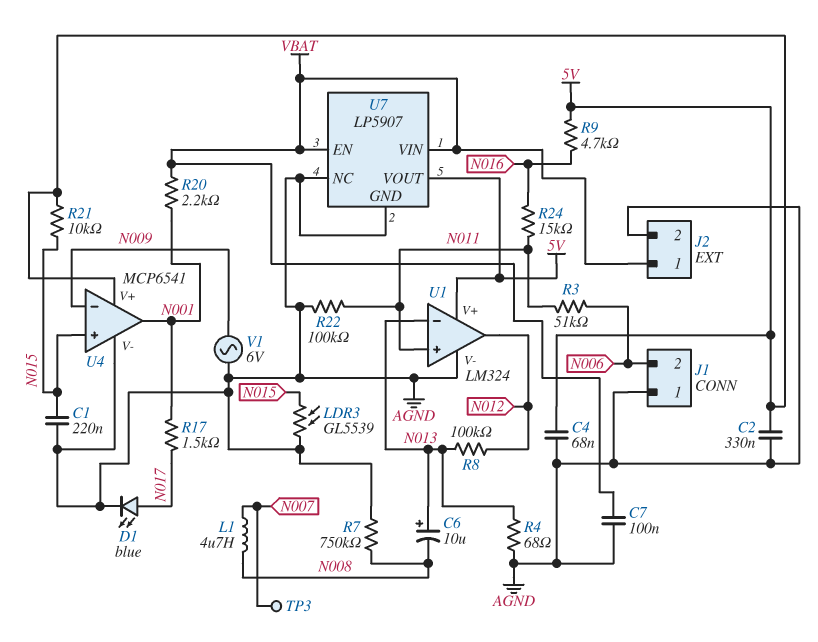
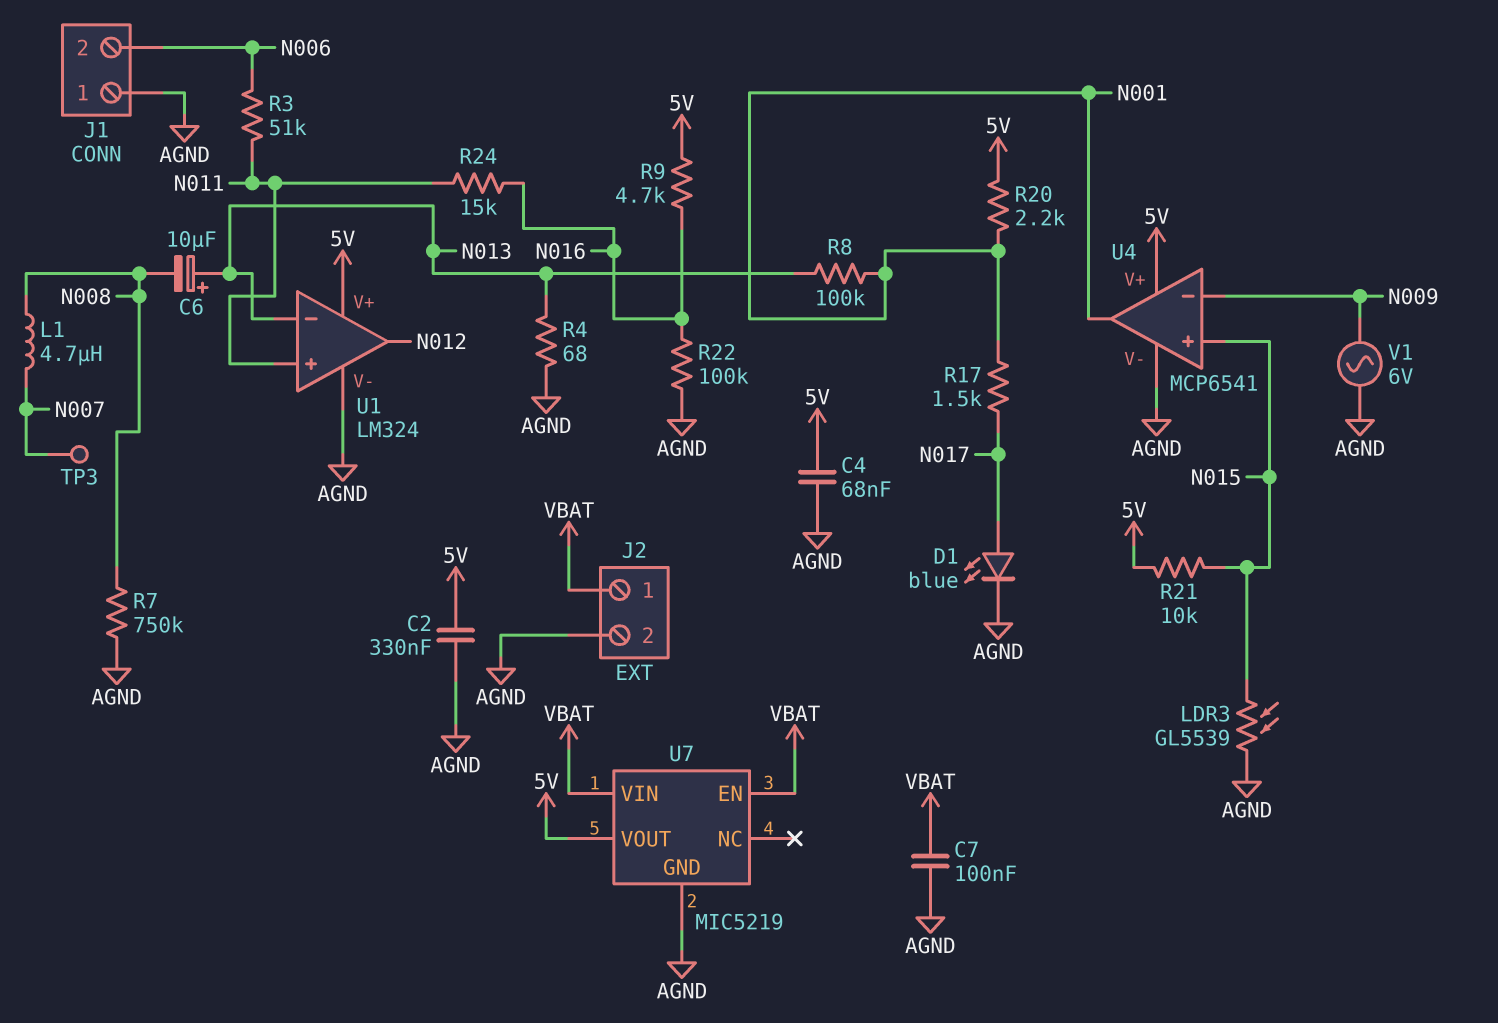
C1: 220nF (AGND, N015) -> none
R8: 100k (N012, N013) -> 100k (N001, N013)
R20: 2.2k (N001, VBAT) -> 2.2k (5V, N001)
R22: 100k (AGND, N011) -> 100k (AGND, N016)
U7: LP5907 -> MIC5219
U7 pin NC: AGND -> none

